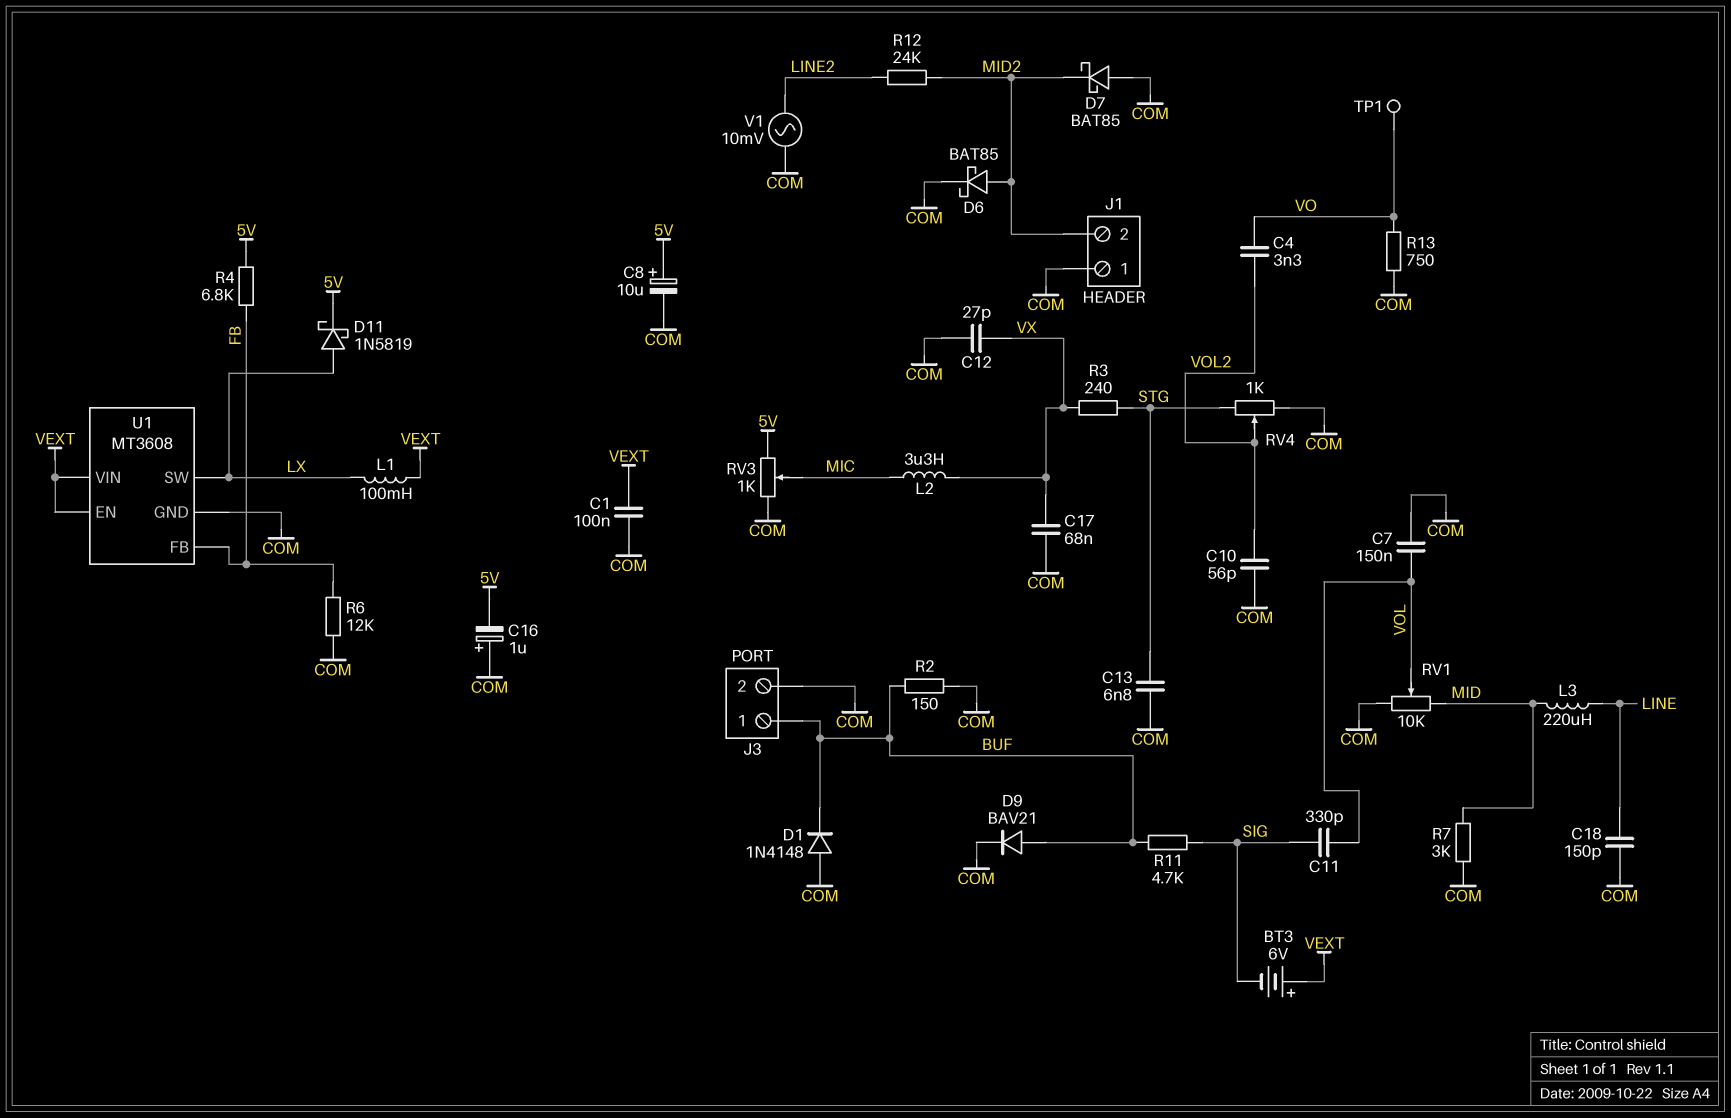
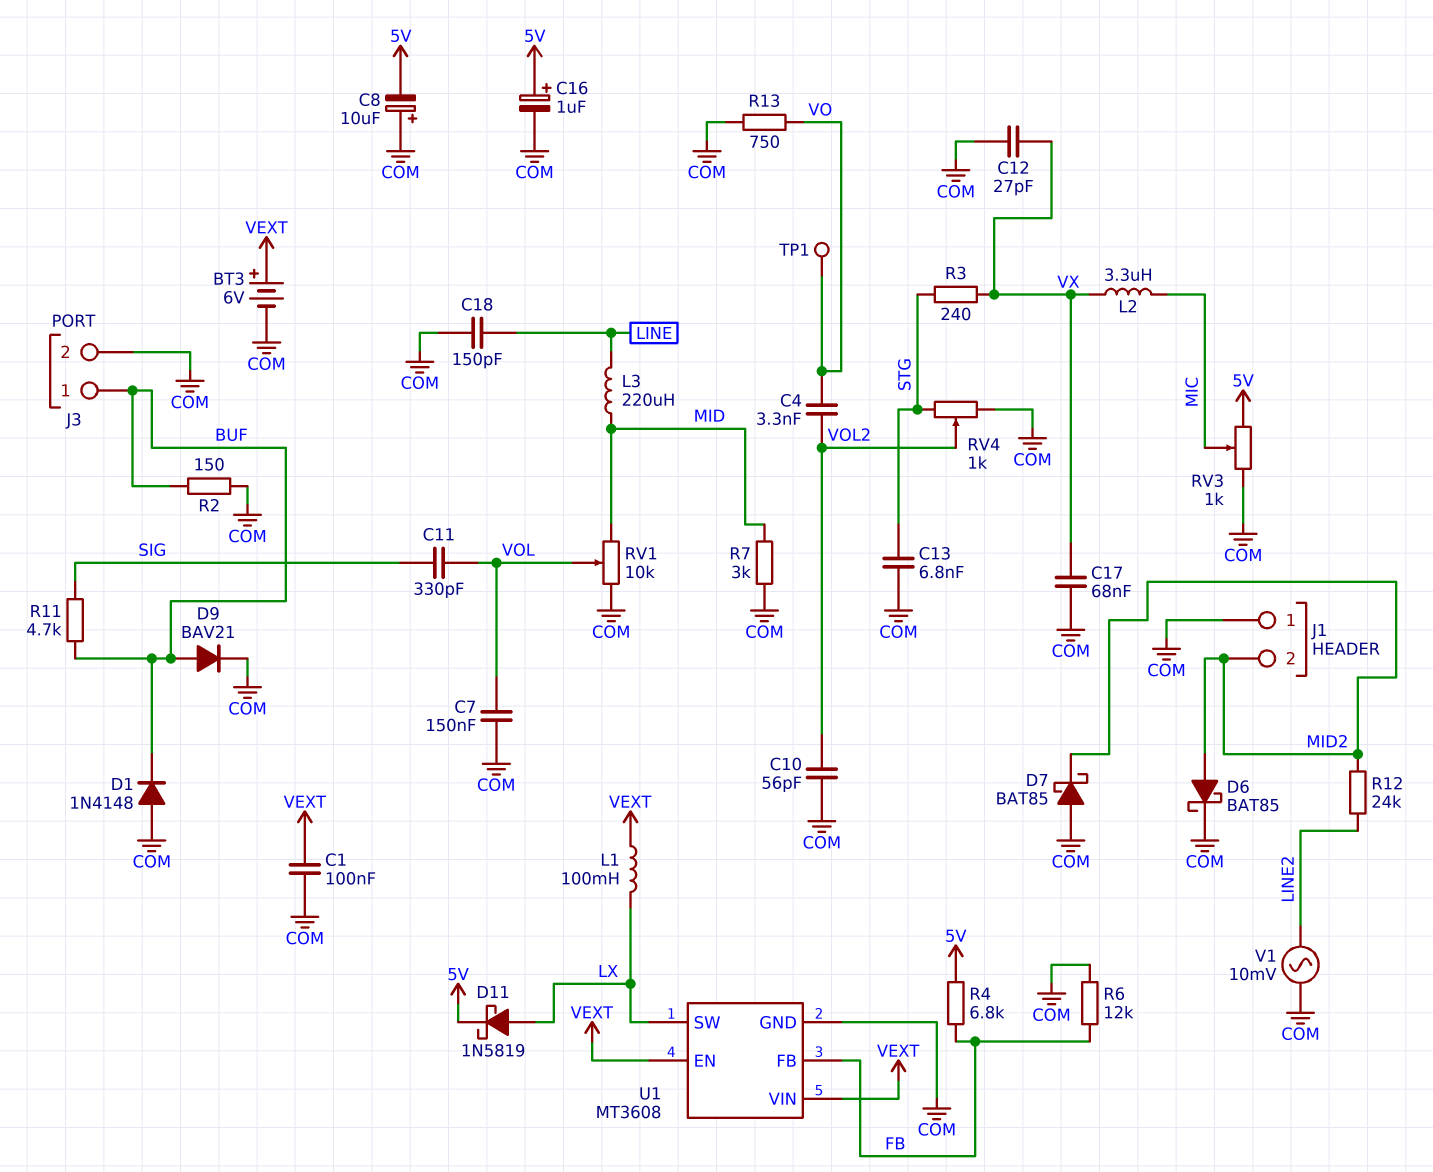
BT3: 6V (plus VEXT, minus SIG) -> 6V (plus VEXT, minus COM)
C8: 10uF (plus 5V, minus COM) -> 10uF (plus COM, minus 5V)
C16: 1uF (plus COM, minus 5V) -> 1uF (plus 5V, minus COM)

